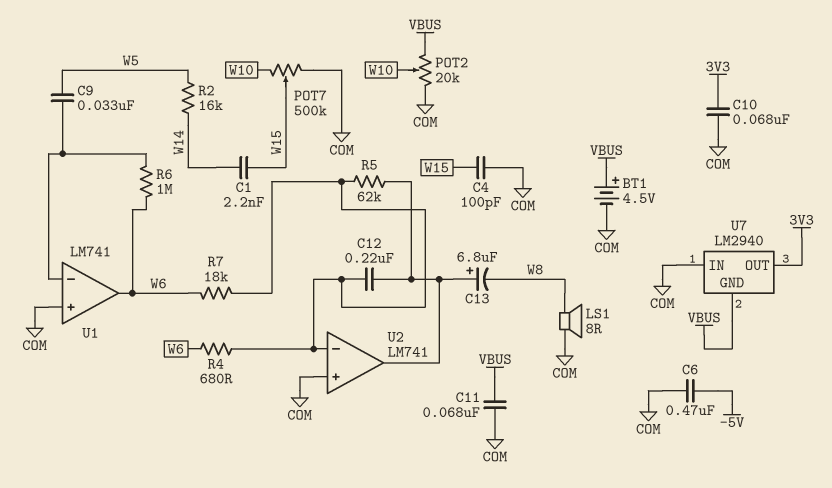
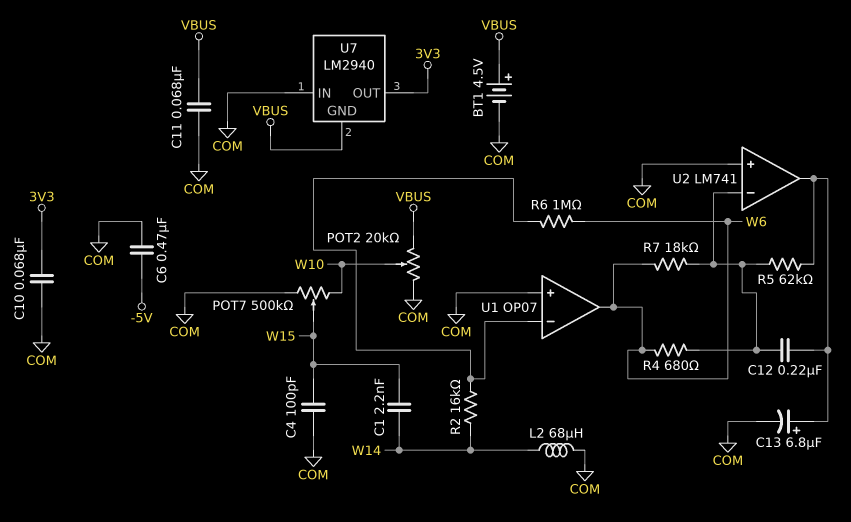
C9: 33nF (U1/in-, W5) -> none
C13: 6.8uF (plus U2/out, minus W8) -> 6.8uF (plus U2/out, minus COM)
L2: none -> 68uH (COM, W14)
LS1: speaker 8R (COM, W8) -> none
R2: 16k (W5, W14) -> 16k (U1/in-, W14)
U1: LM741 -> OP07

